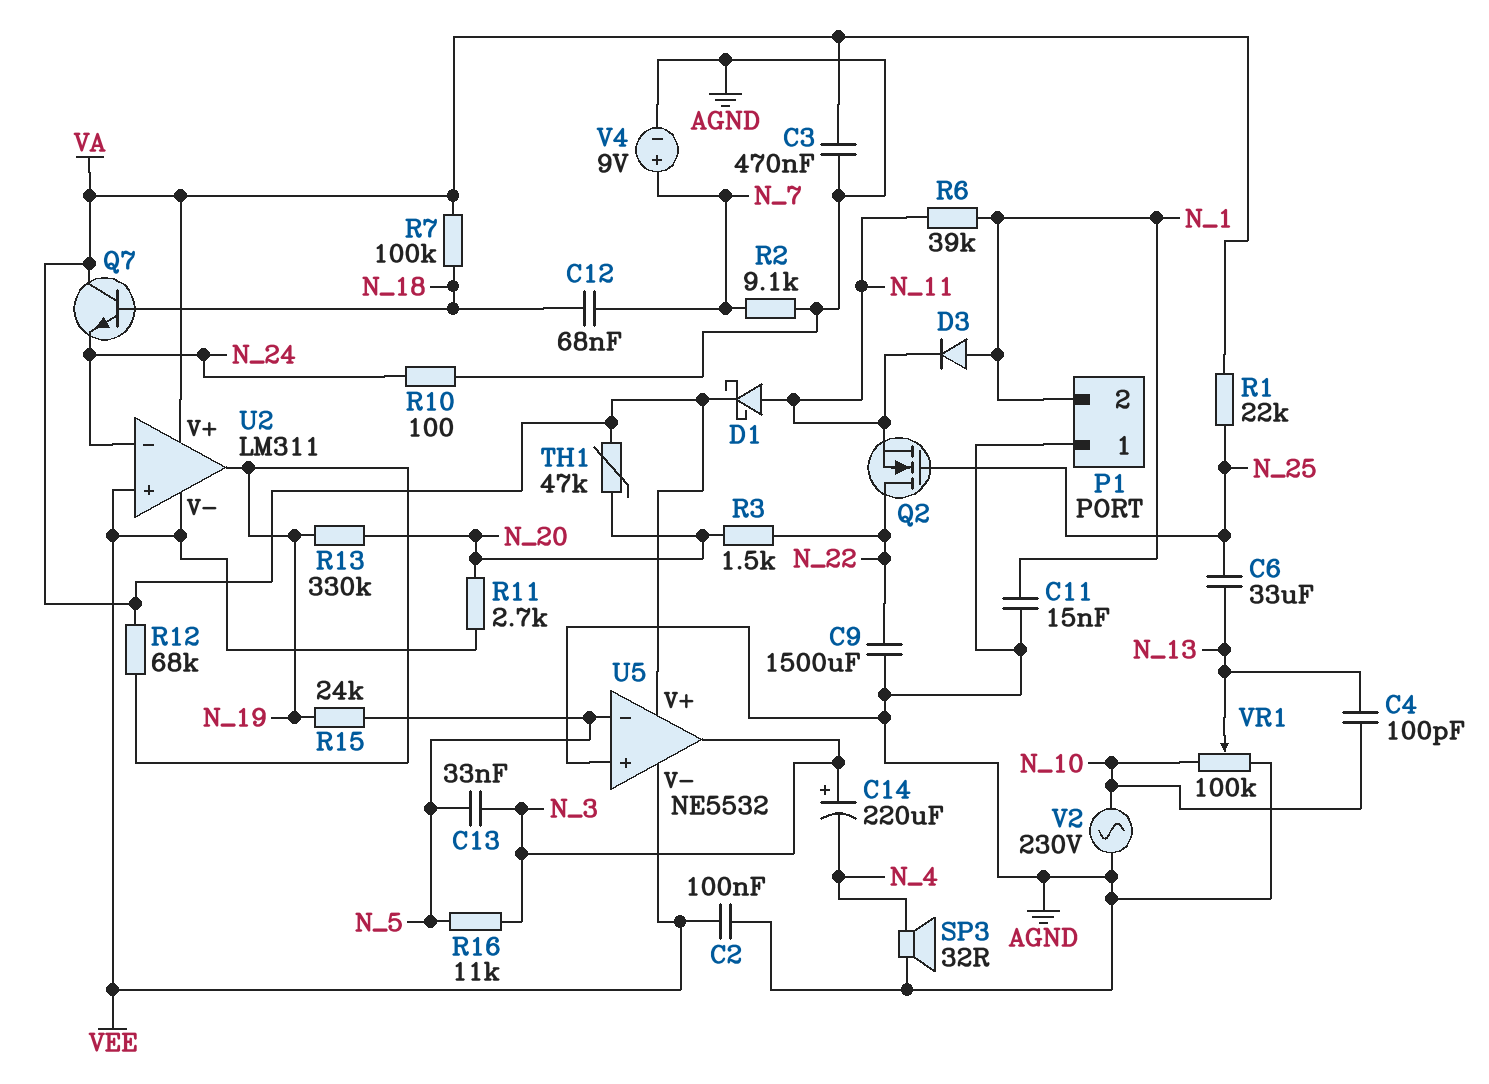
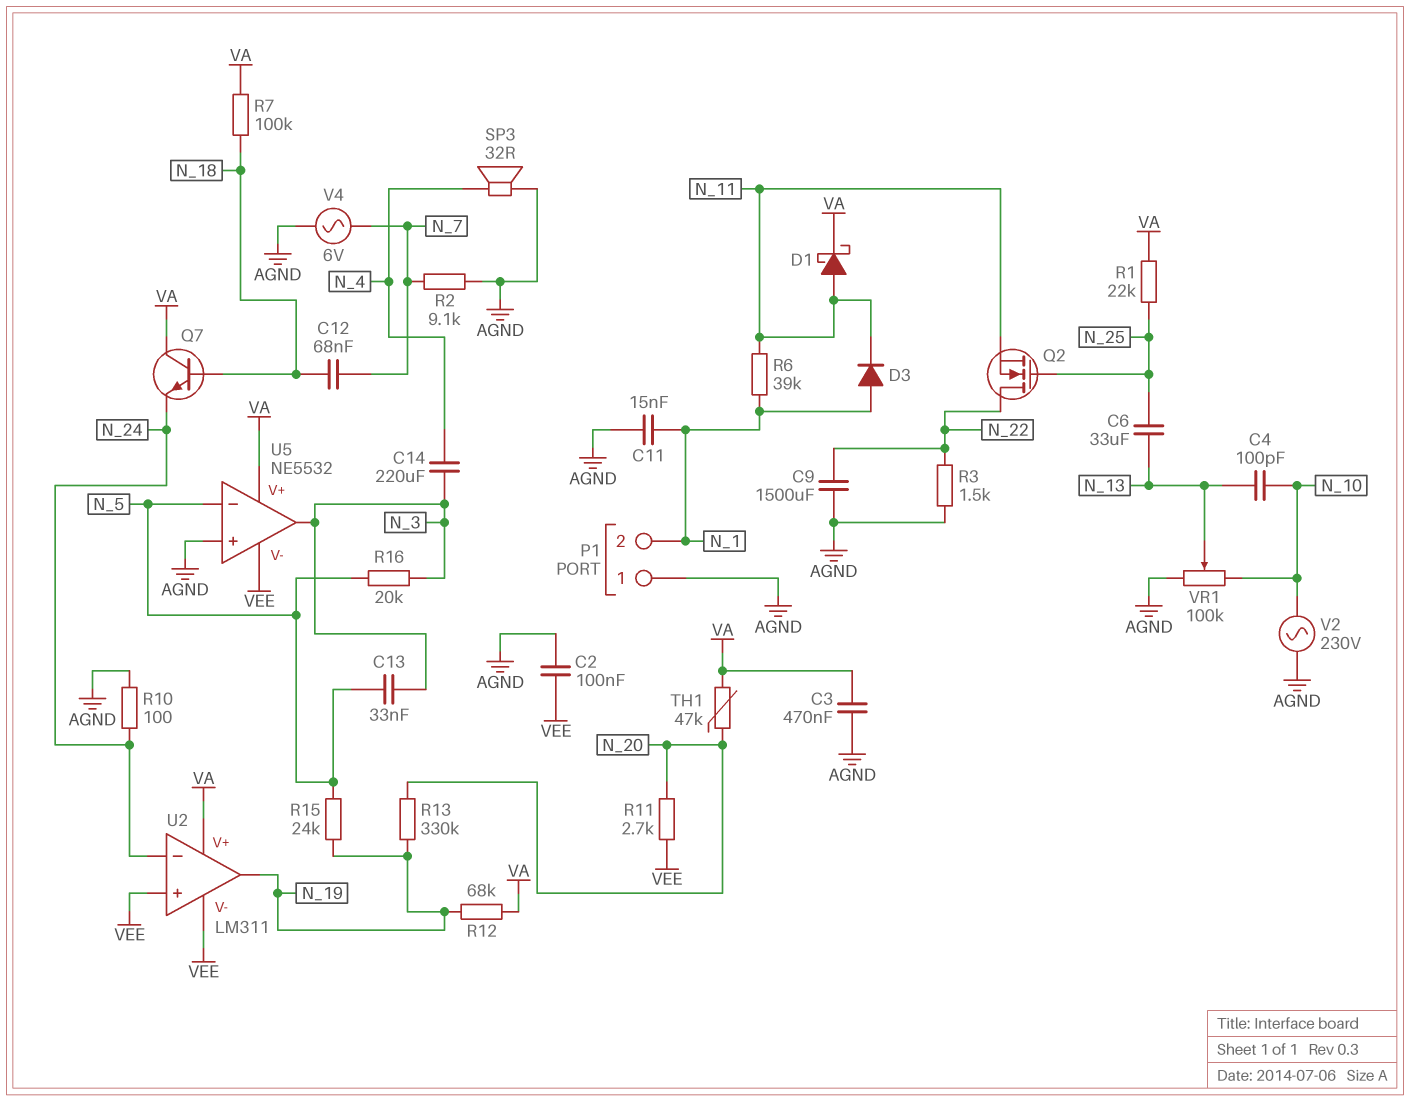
C14: 220uF (plus N_3, minus N_4) -> 220uF (N_3, N_4)
R3: 1.5k (N_20, N_22) -> 1.5k (AGND, N_22)
R16: 11k (N_3, N_5) -> 20k (N_3, N_5)
V4: 9V (plus N_7, minus AGND) -> AC 6V (AGND, N_7)

